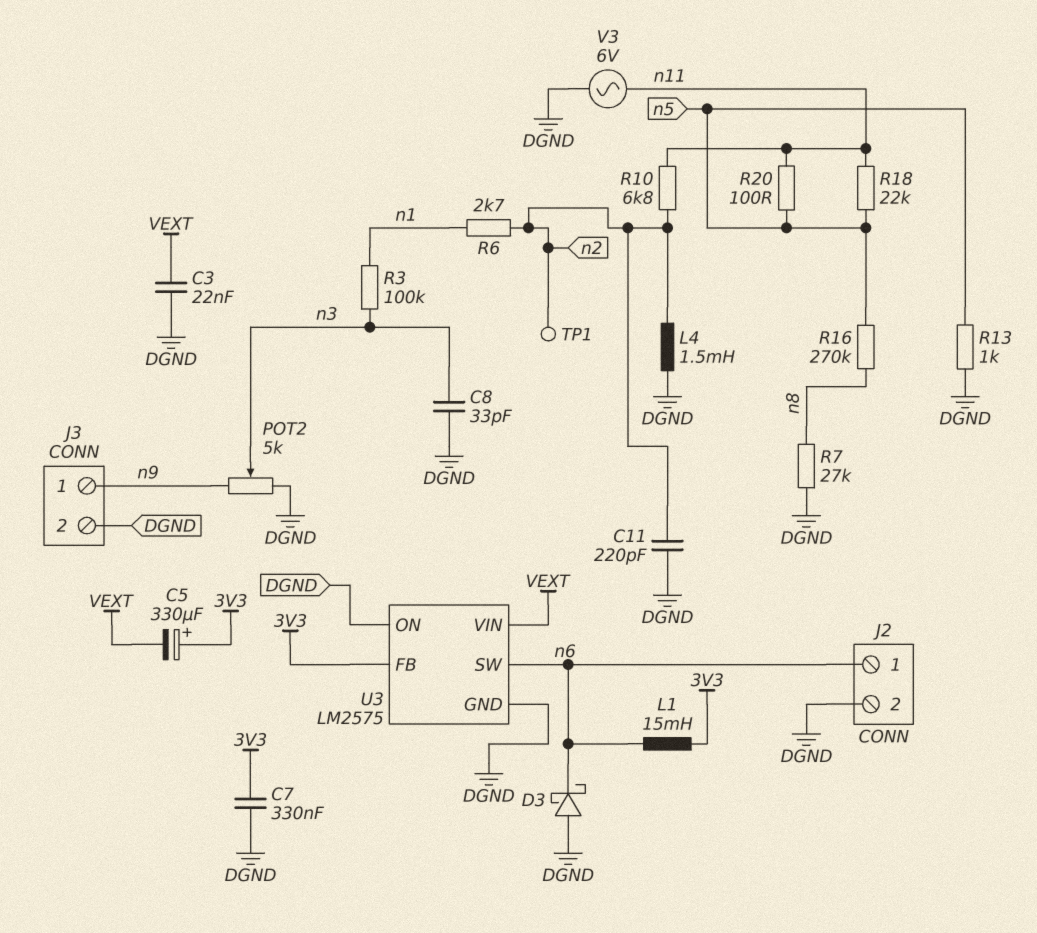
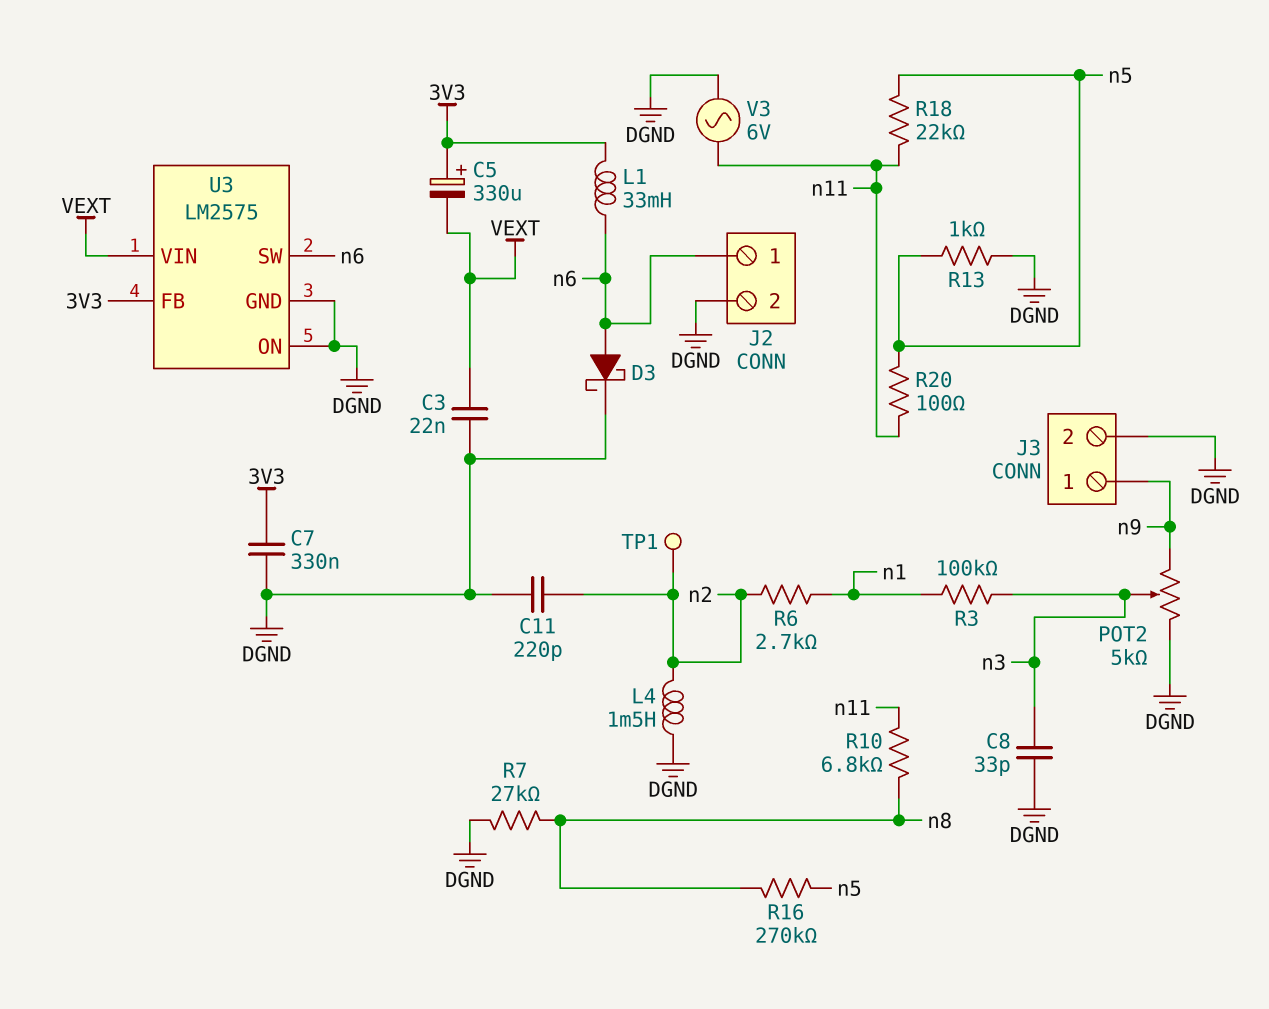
D3: schottky (A DGND, K n6) -> schottky (A n6, K DGND)
L1: 15mH (3V3, n6) -> 33mH (3V3, n6)
R10: 6.8k (n2, n11) -> 6.8k (n8, n11)

